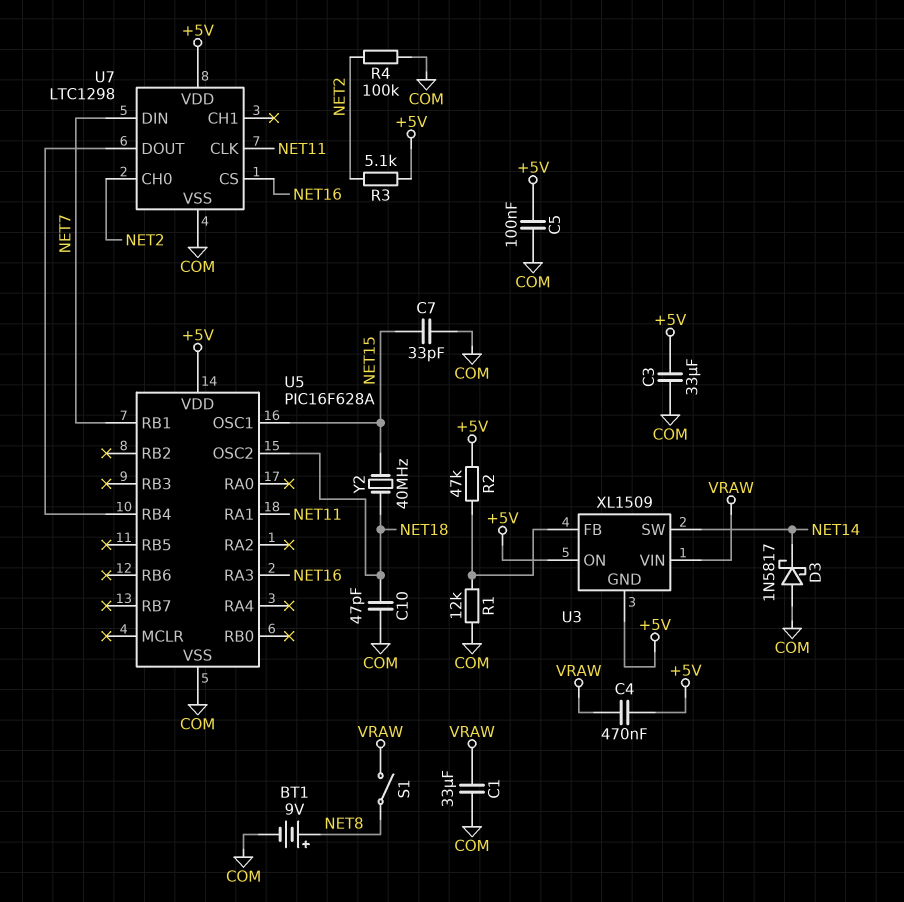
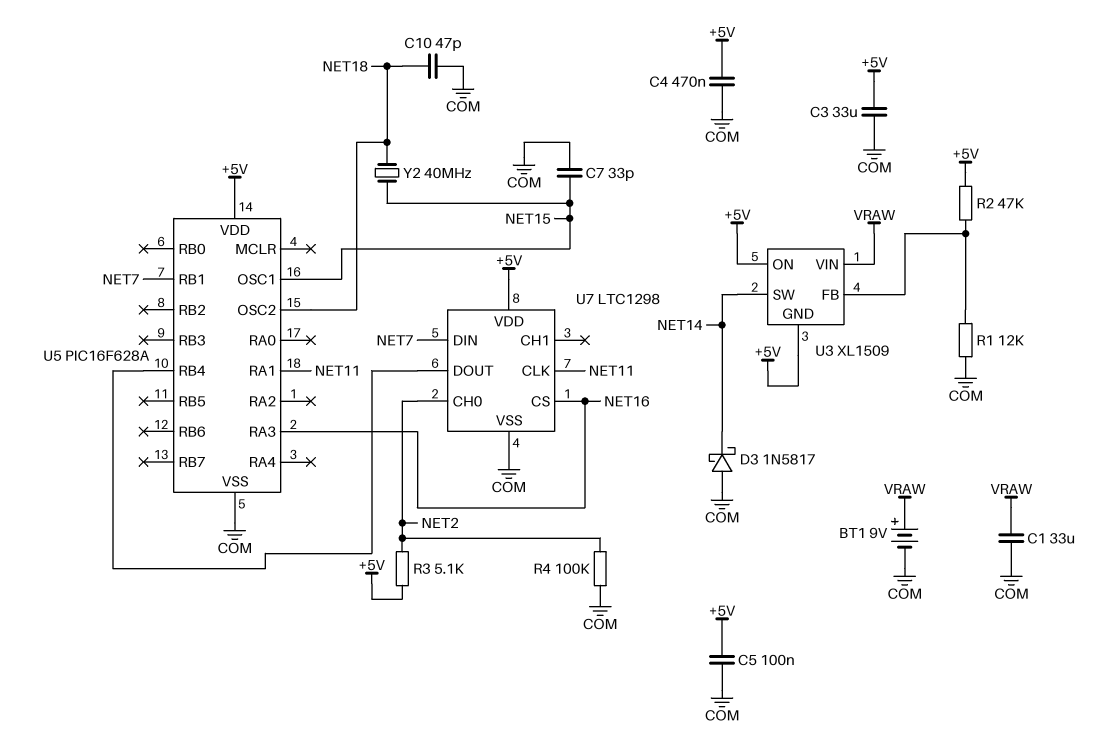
BT1: 9V (plus NET8, minus COM) -> 9V (plus VRAW, minus COM)
C4: 470nF (+5V, VRAW) -> 470nF (+5V, COM)
S1: switch (NET8, VRAW) -> none

